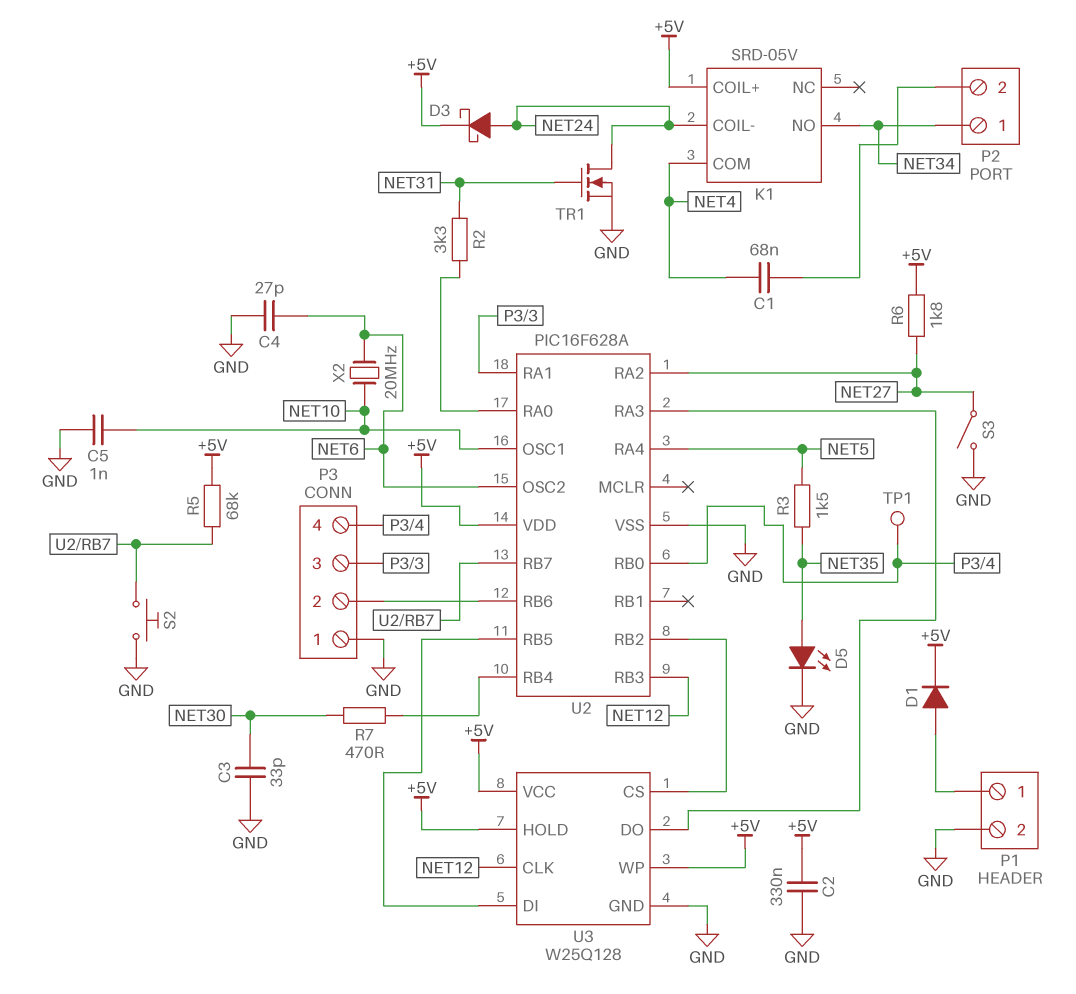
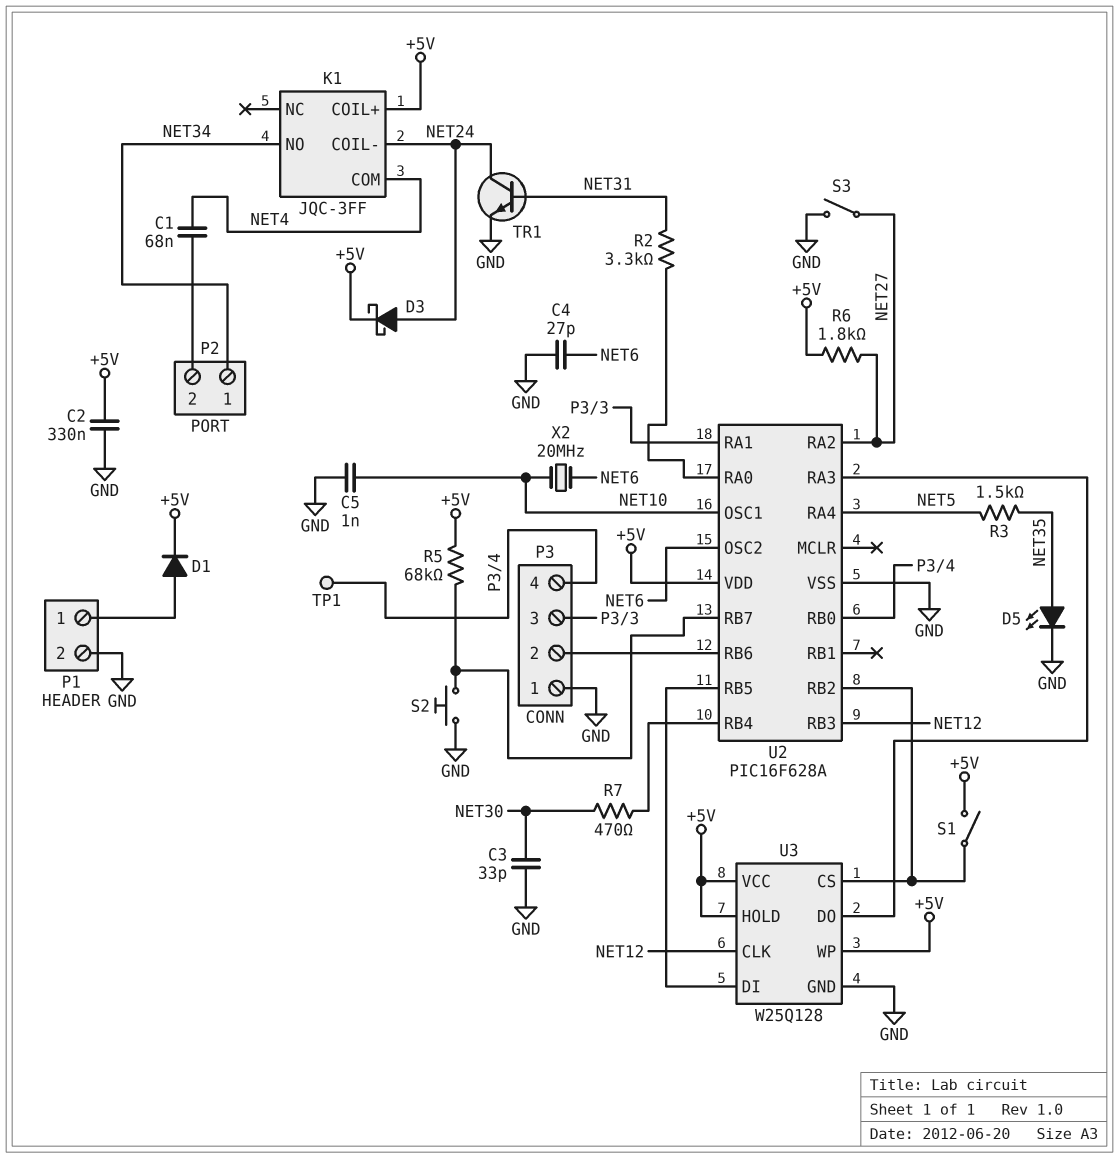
K1: SRD-05V -> JQC-3FF
S1: none -> switch (+5V, U2/RB2)
TR1: NMOS (G NET31, D NET24, S GND) -> NPN (B NET31, C NET24, E GND)

